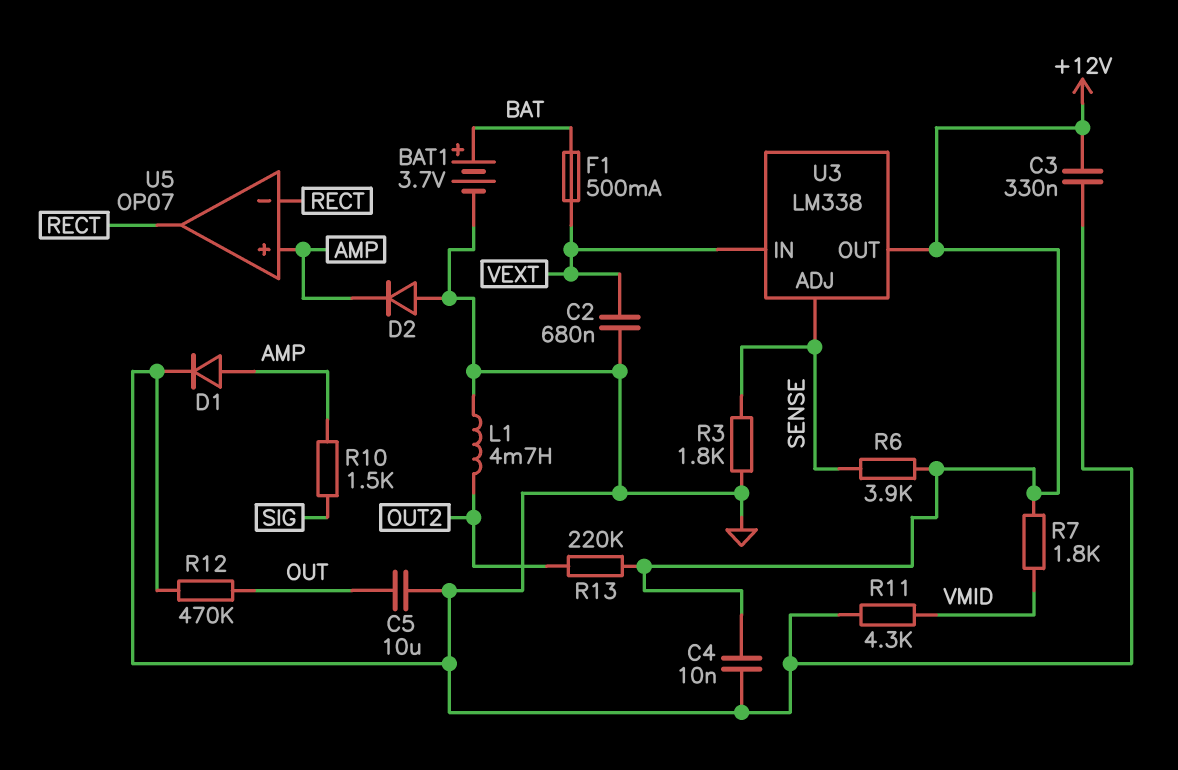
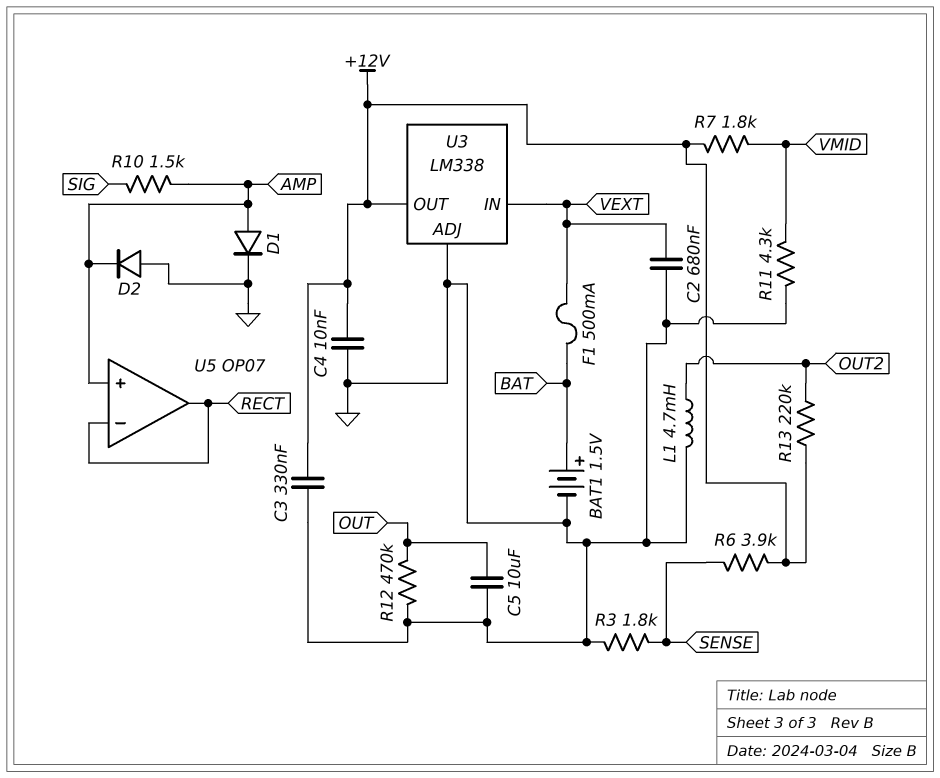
BAT1: 3.7V (plus BAT, minus GND) -> 1.5V (plus BAT, minus GND)
U3 pin ADJ: SENSE -> GND

